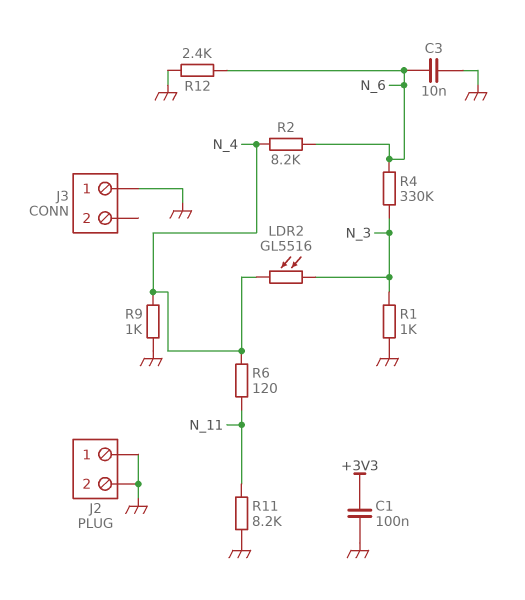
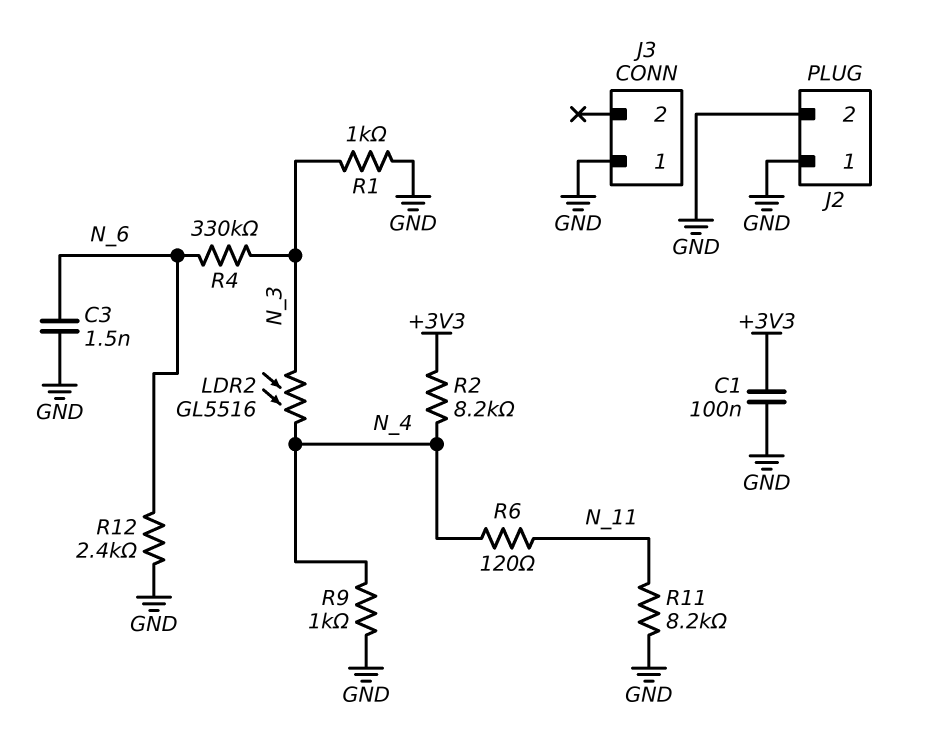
C3: 10nF (GND, N_6) -> 1.5nF (GND, N_6)
R2: 8.2k (N_4, N_6) -> 8.2k (+3V3, N_4)

